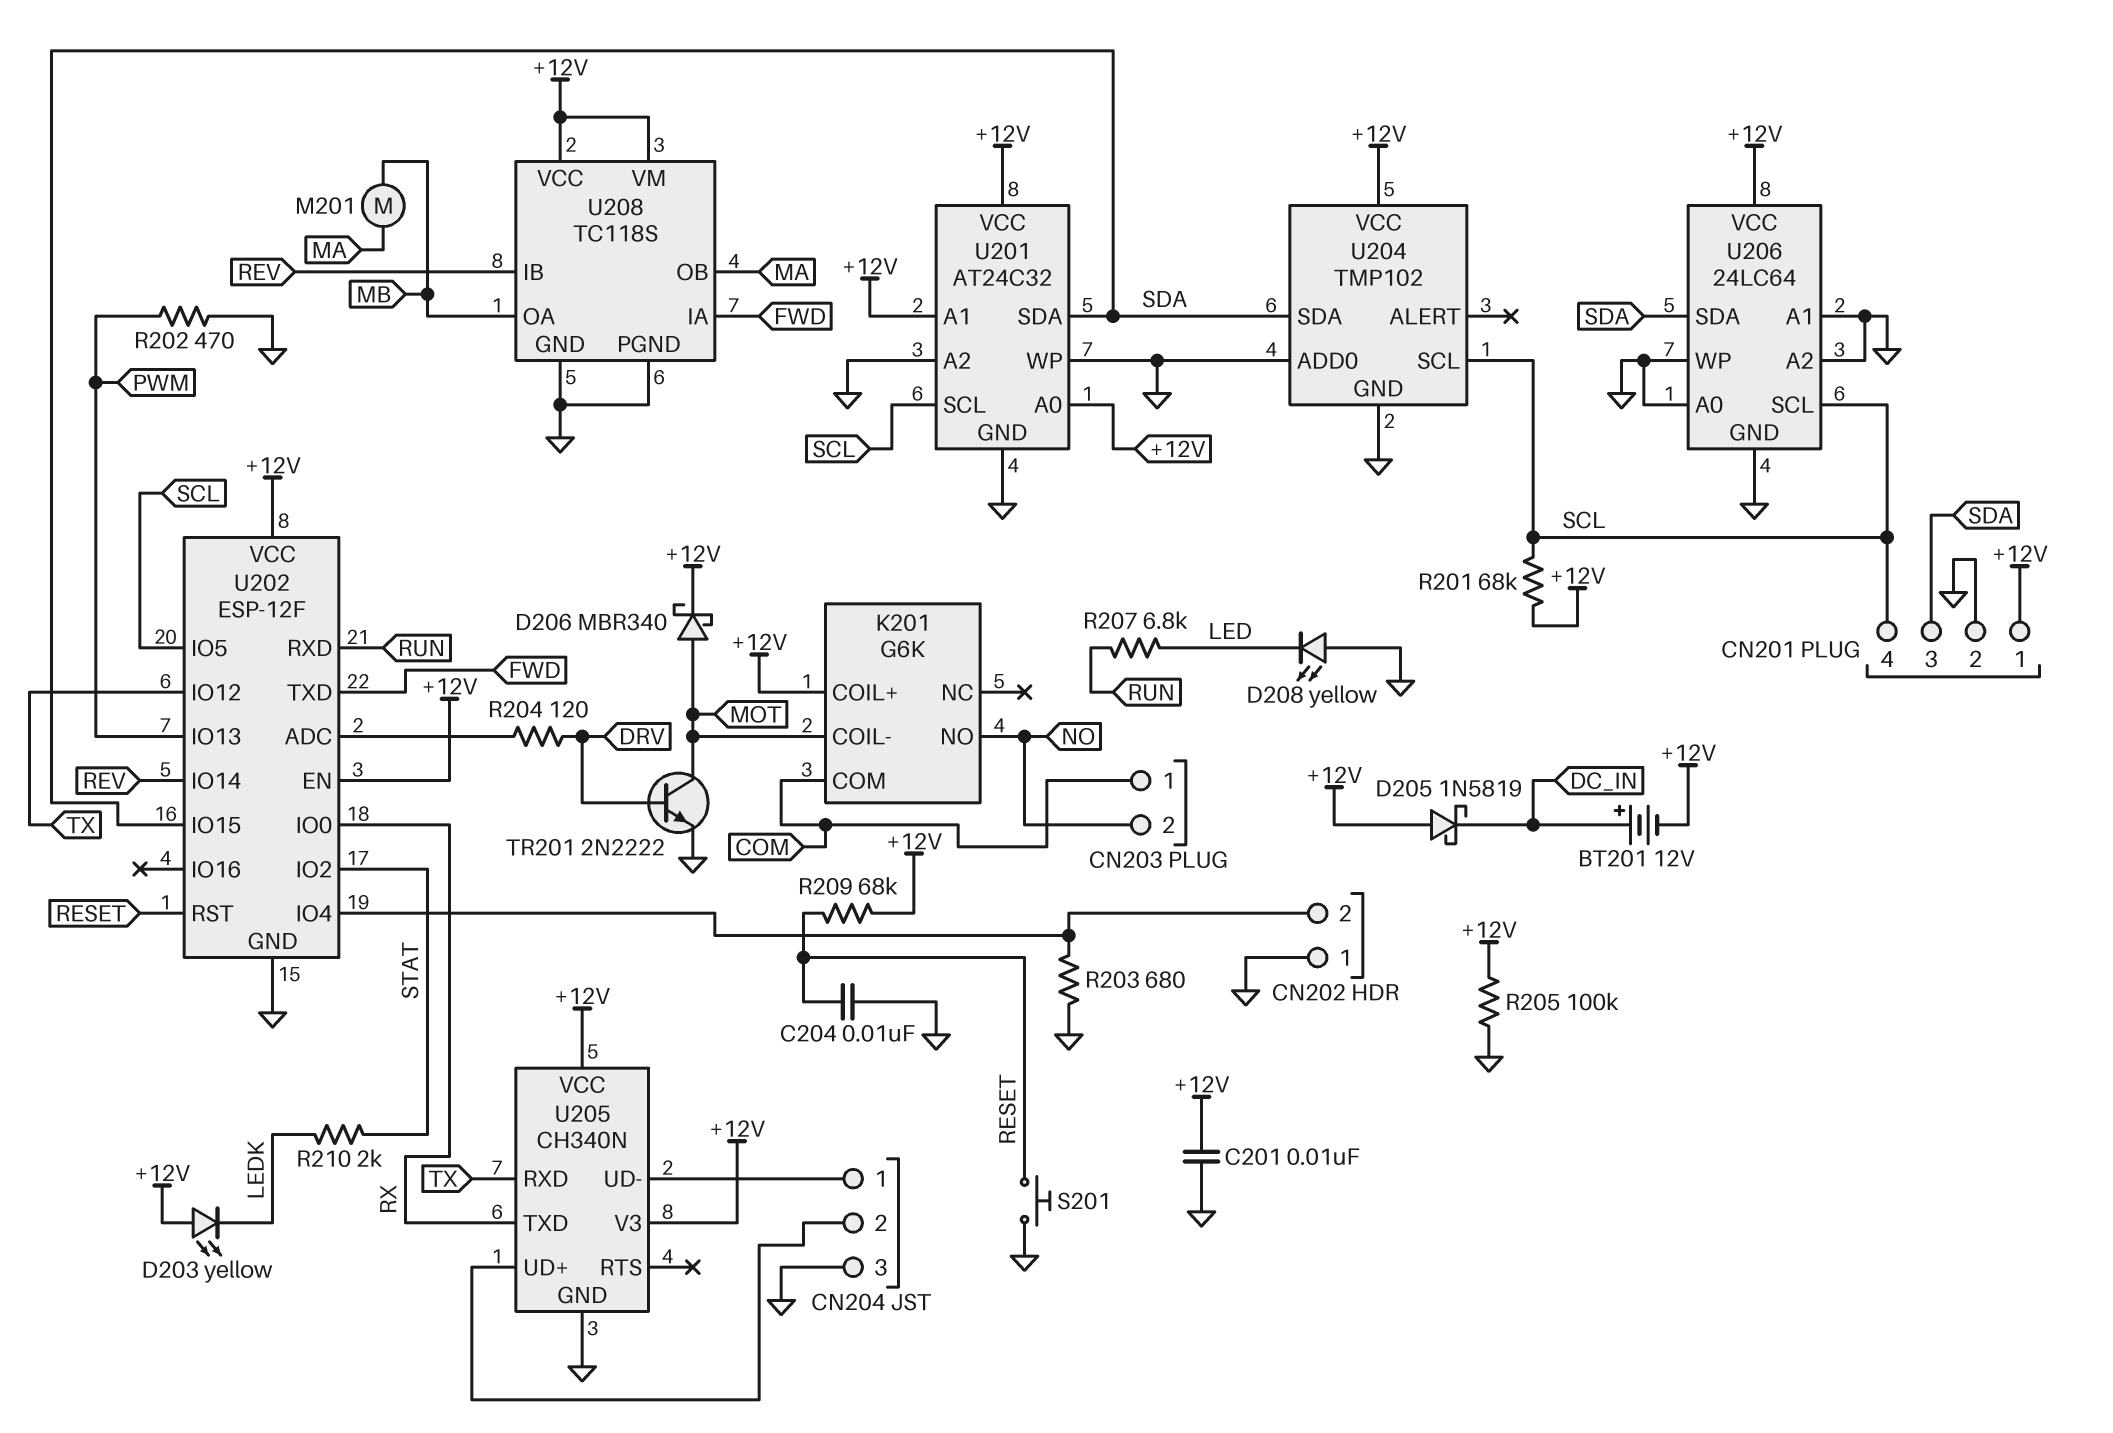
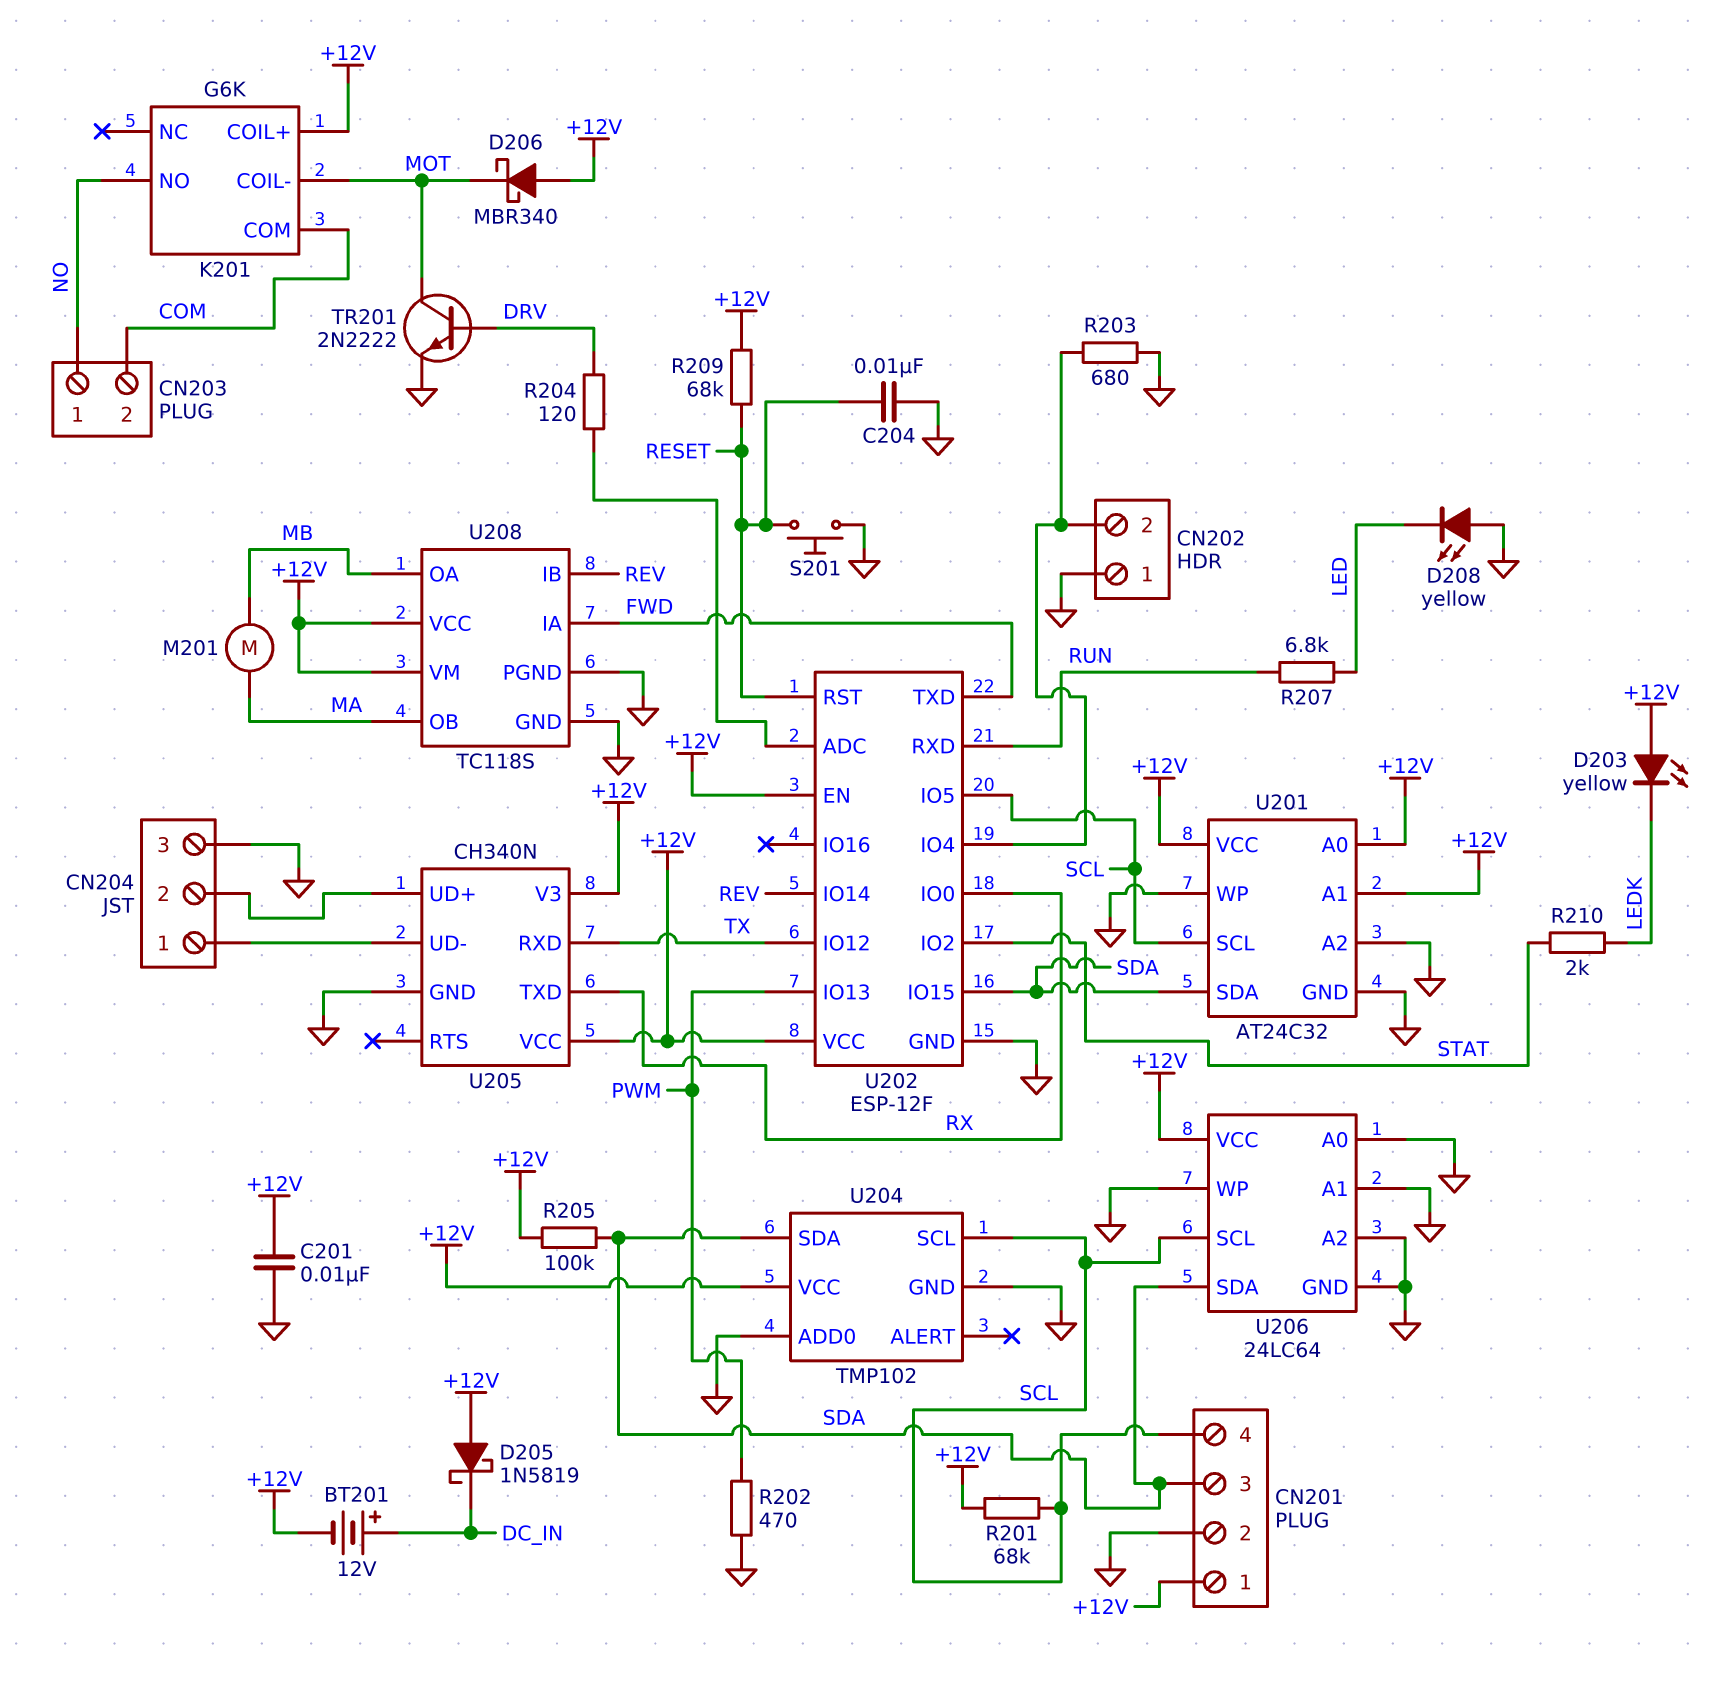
CN203 pin 1: COM -> NO
CN203 pin 2: NO -> COM
D206: schottky MBR340 (A MOT, K +12V) -> schottky MBR340 (A +12V, K MOT)
R205: 100k (+12V, GND) -> 100k (+12V, SDA)

